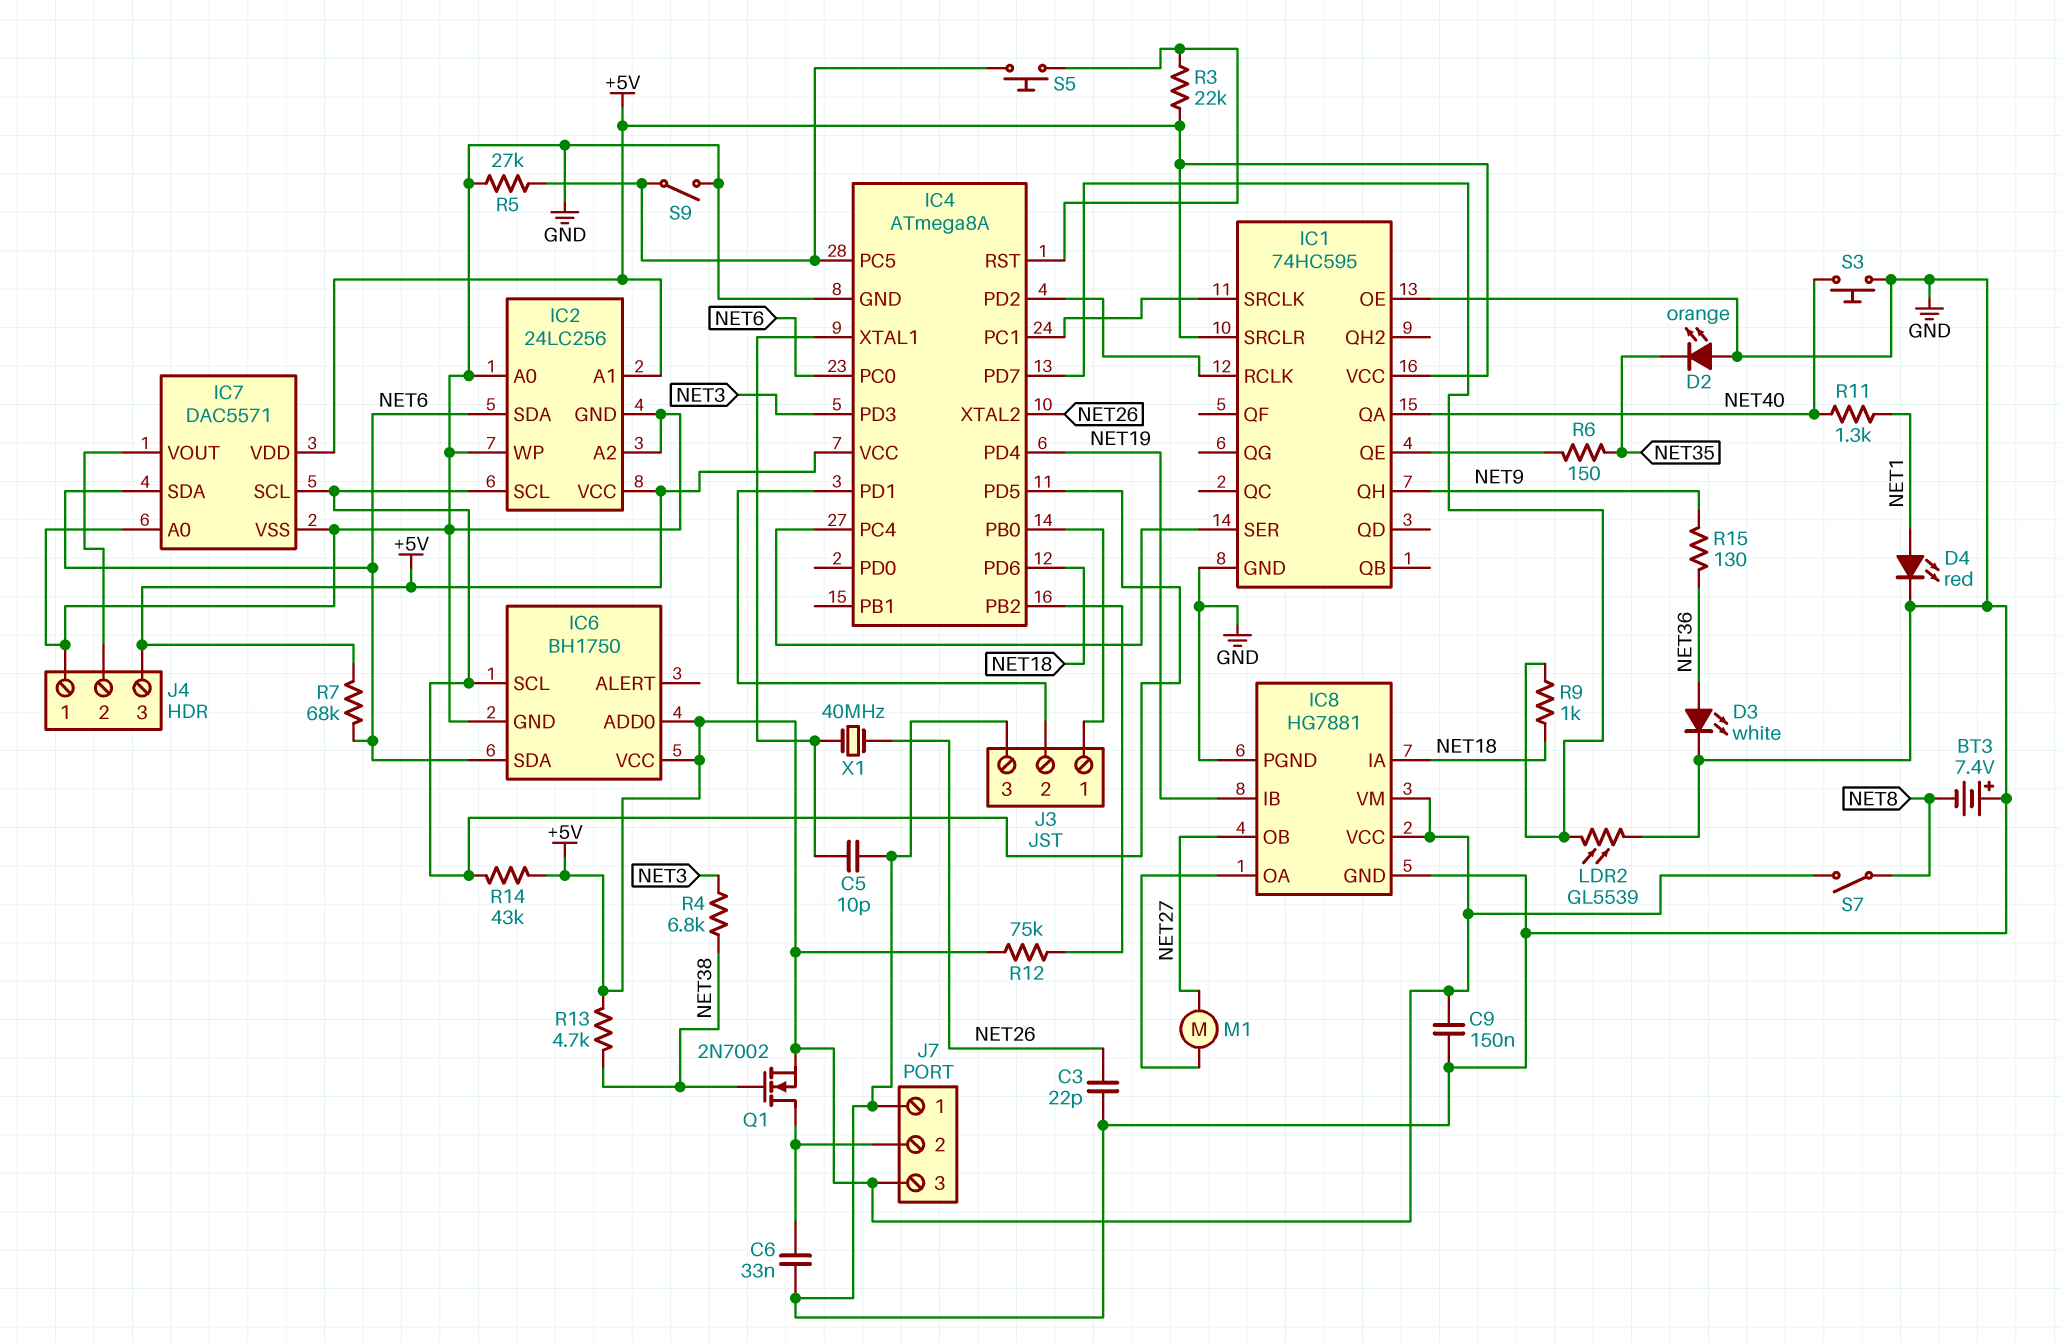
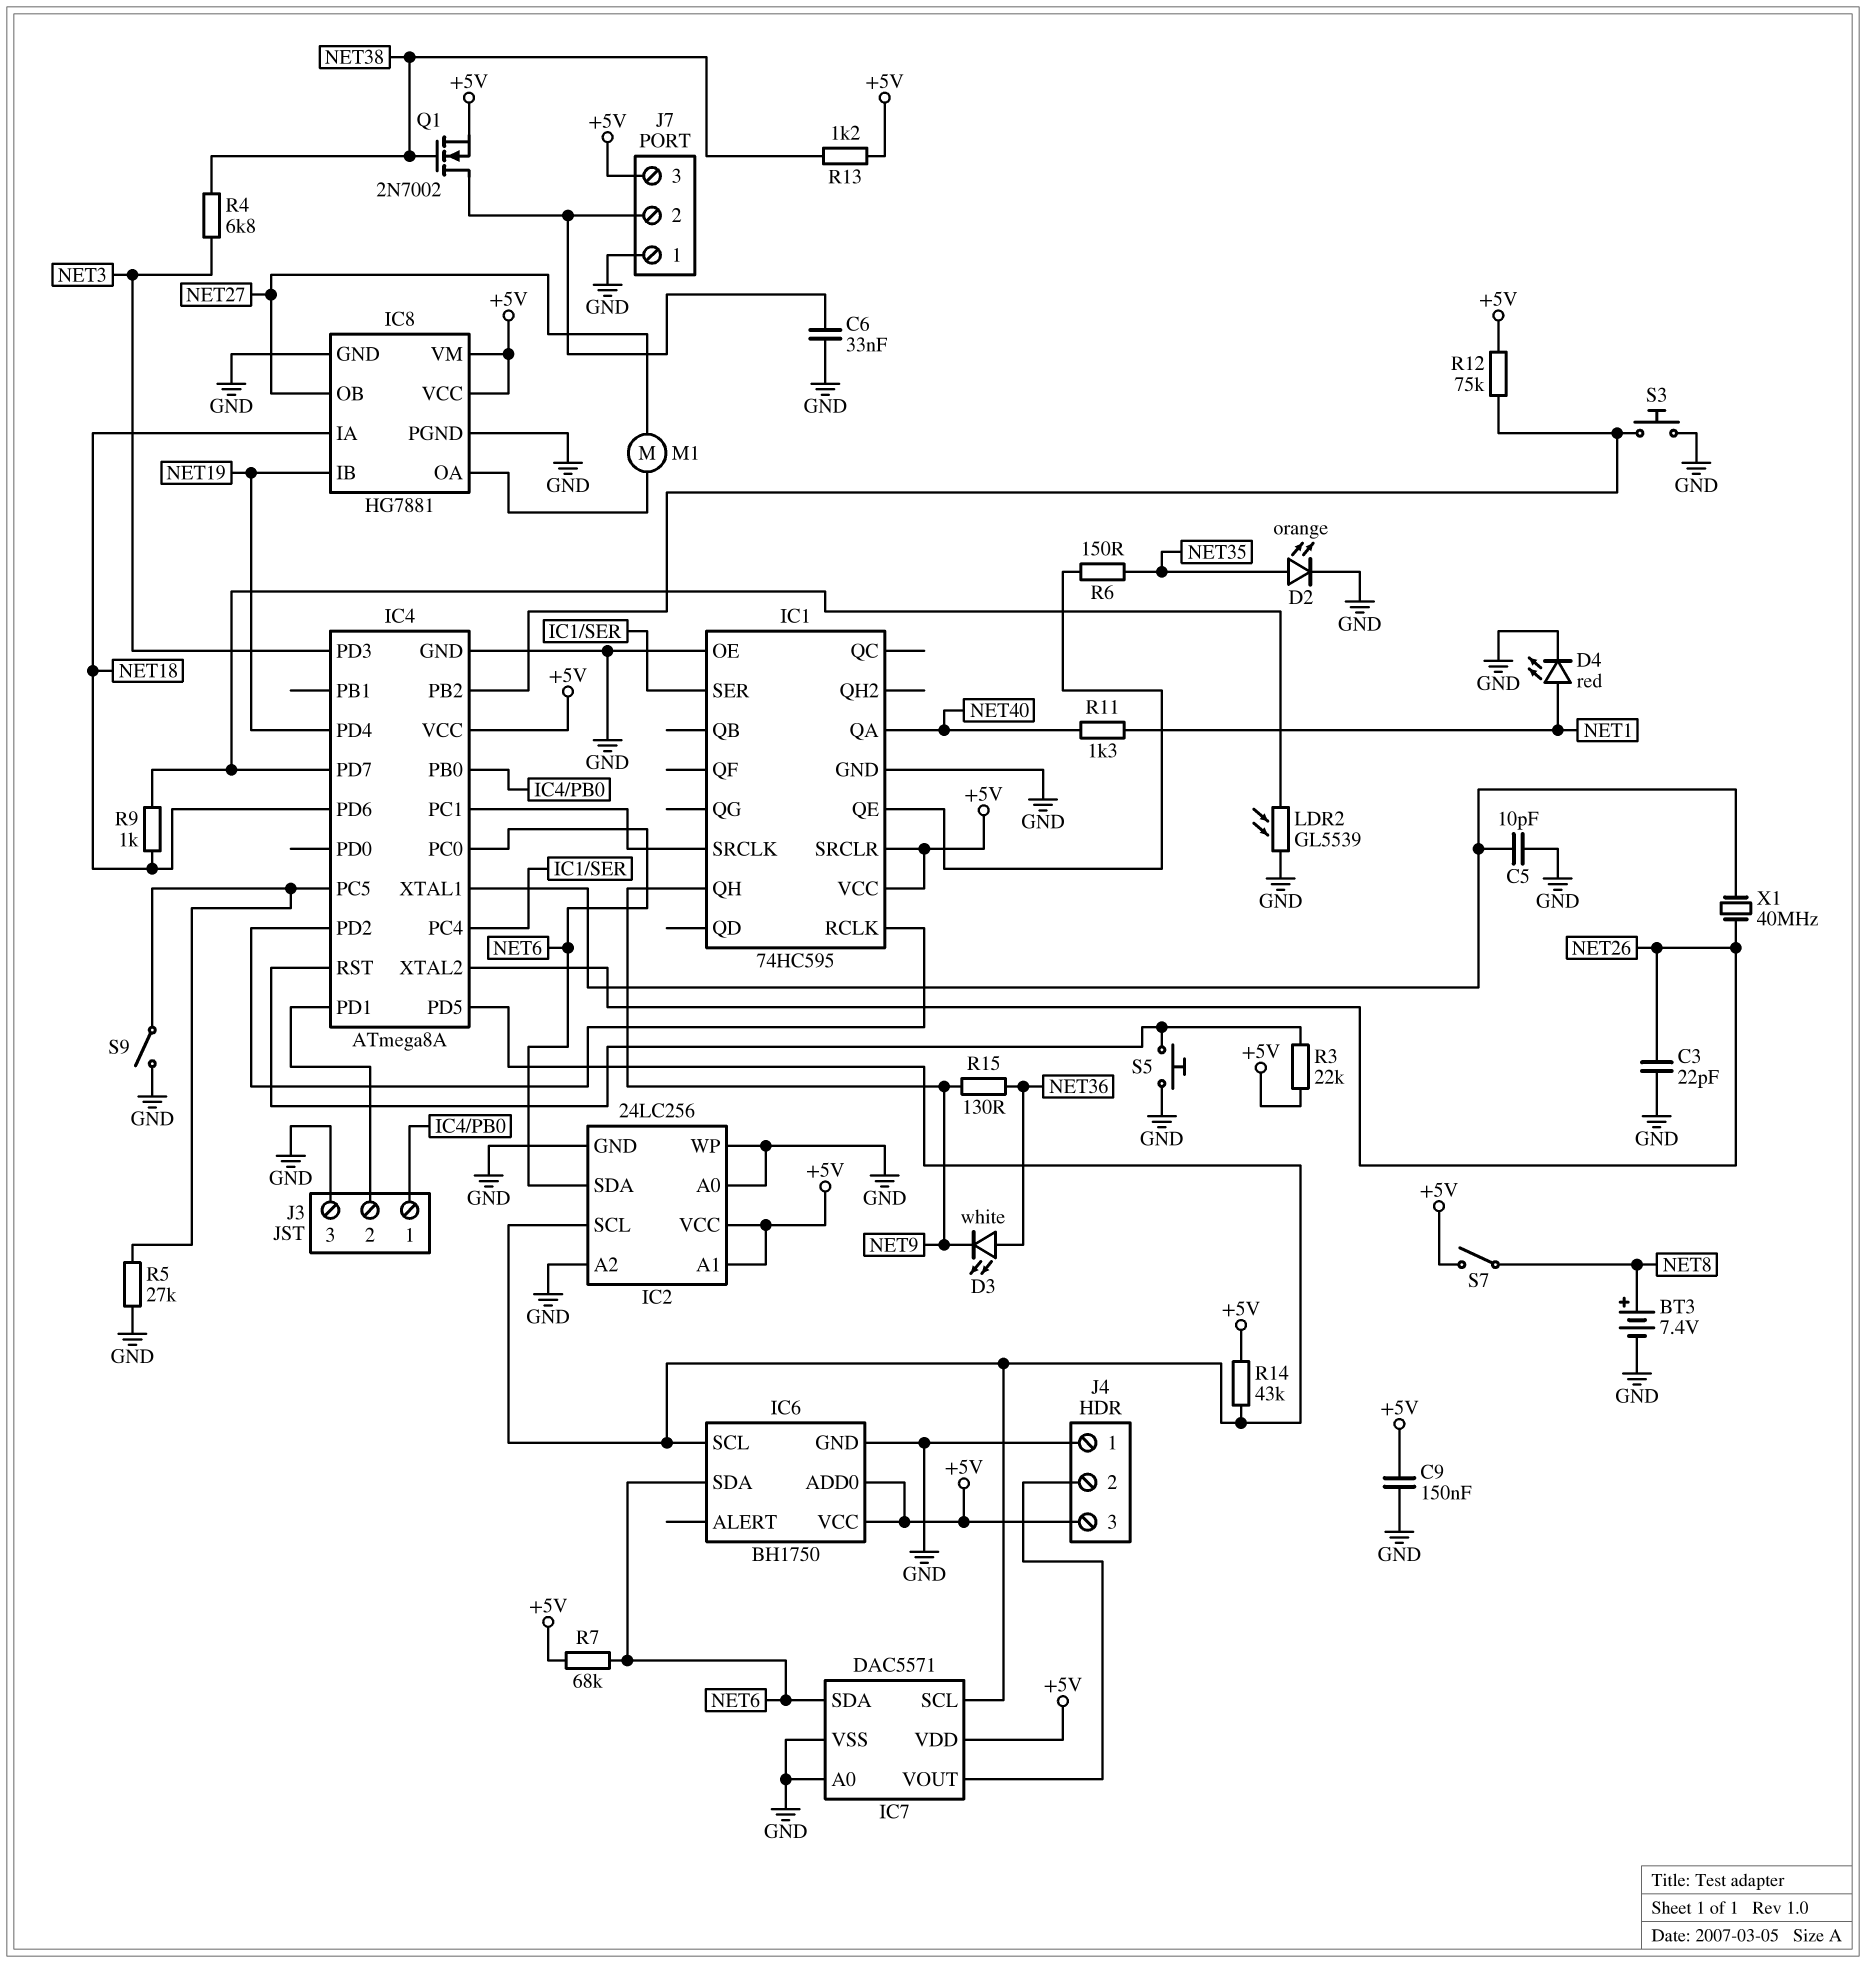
BT3: 7.4V (plus GND, minus NET8) -> 7.4V (plus NET8, minus GND)
D2: LED orange (A GND, K NET35) -> LED orange (A NET35, K GND)
D3: LED white (A NET36, K GND) -> LED white (A NET36, K NET9)
R13: 4.7k (+5V, NET38) -> 1.2k (+5V, NET38)
S3: button (GND, NET40) -> button (GND, IC4/PB2)
S5: button (IC4/PC5, IC4/RST) -> button (GND, IC4/RST)

